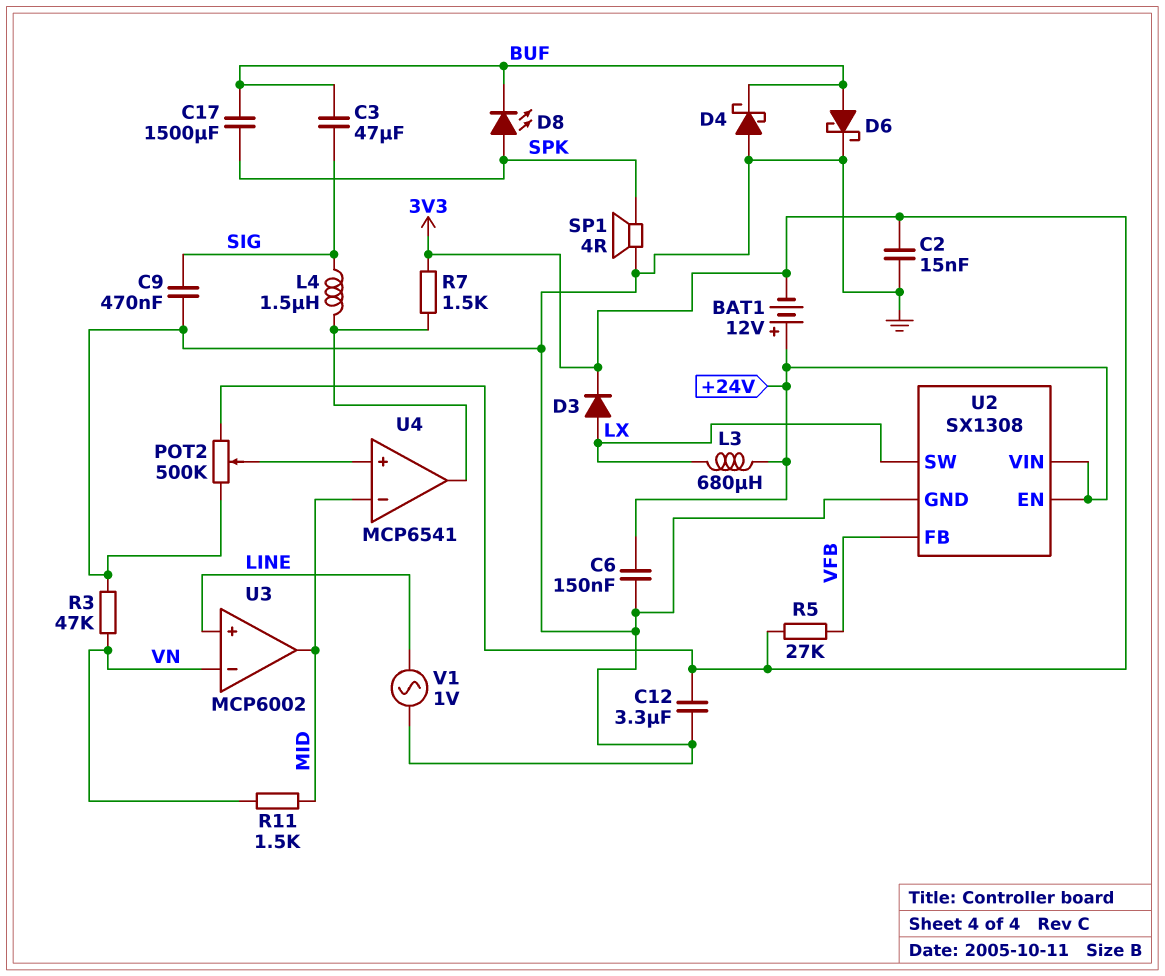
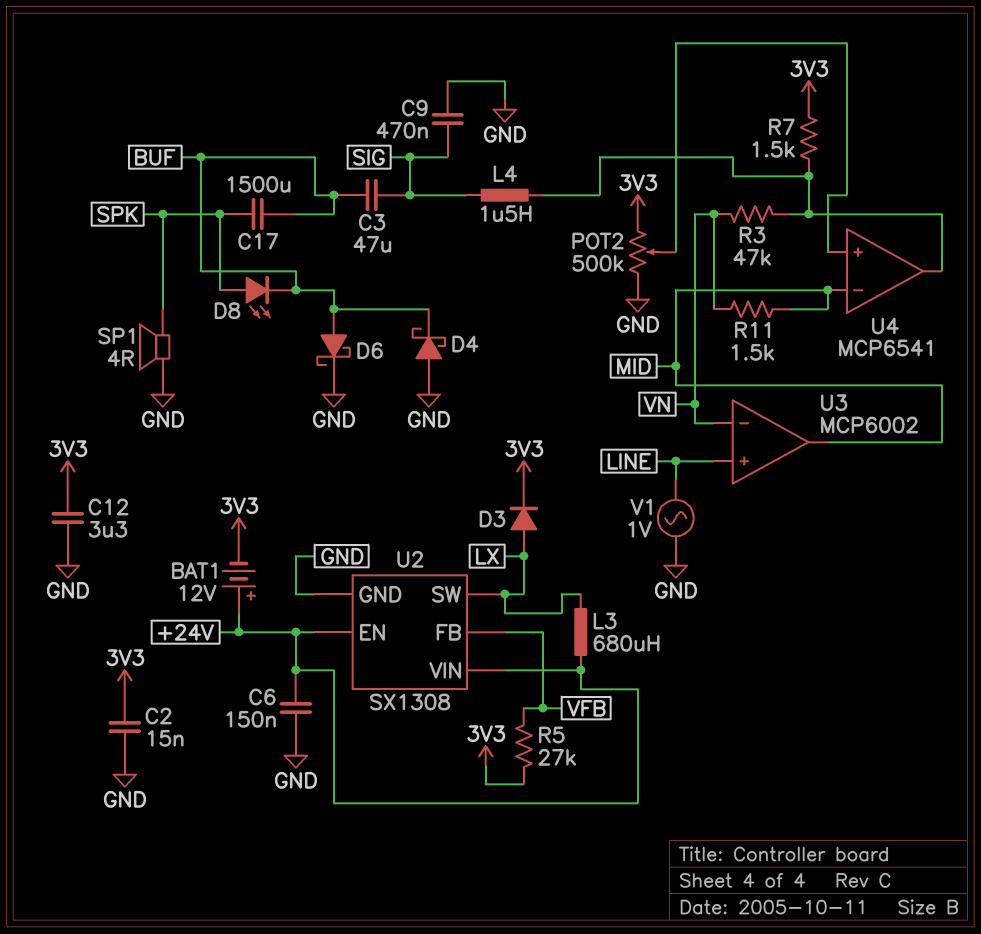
R3: 47k (GND, VN) -> 47k (U4/out, VN)

